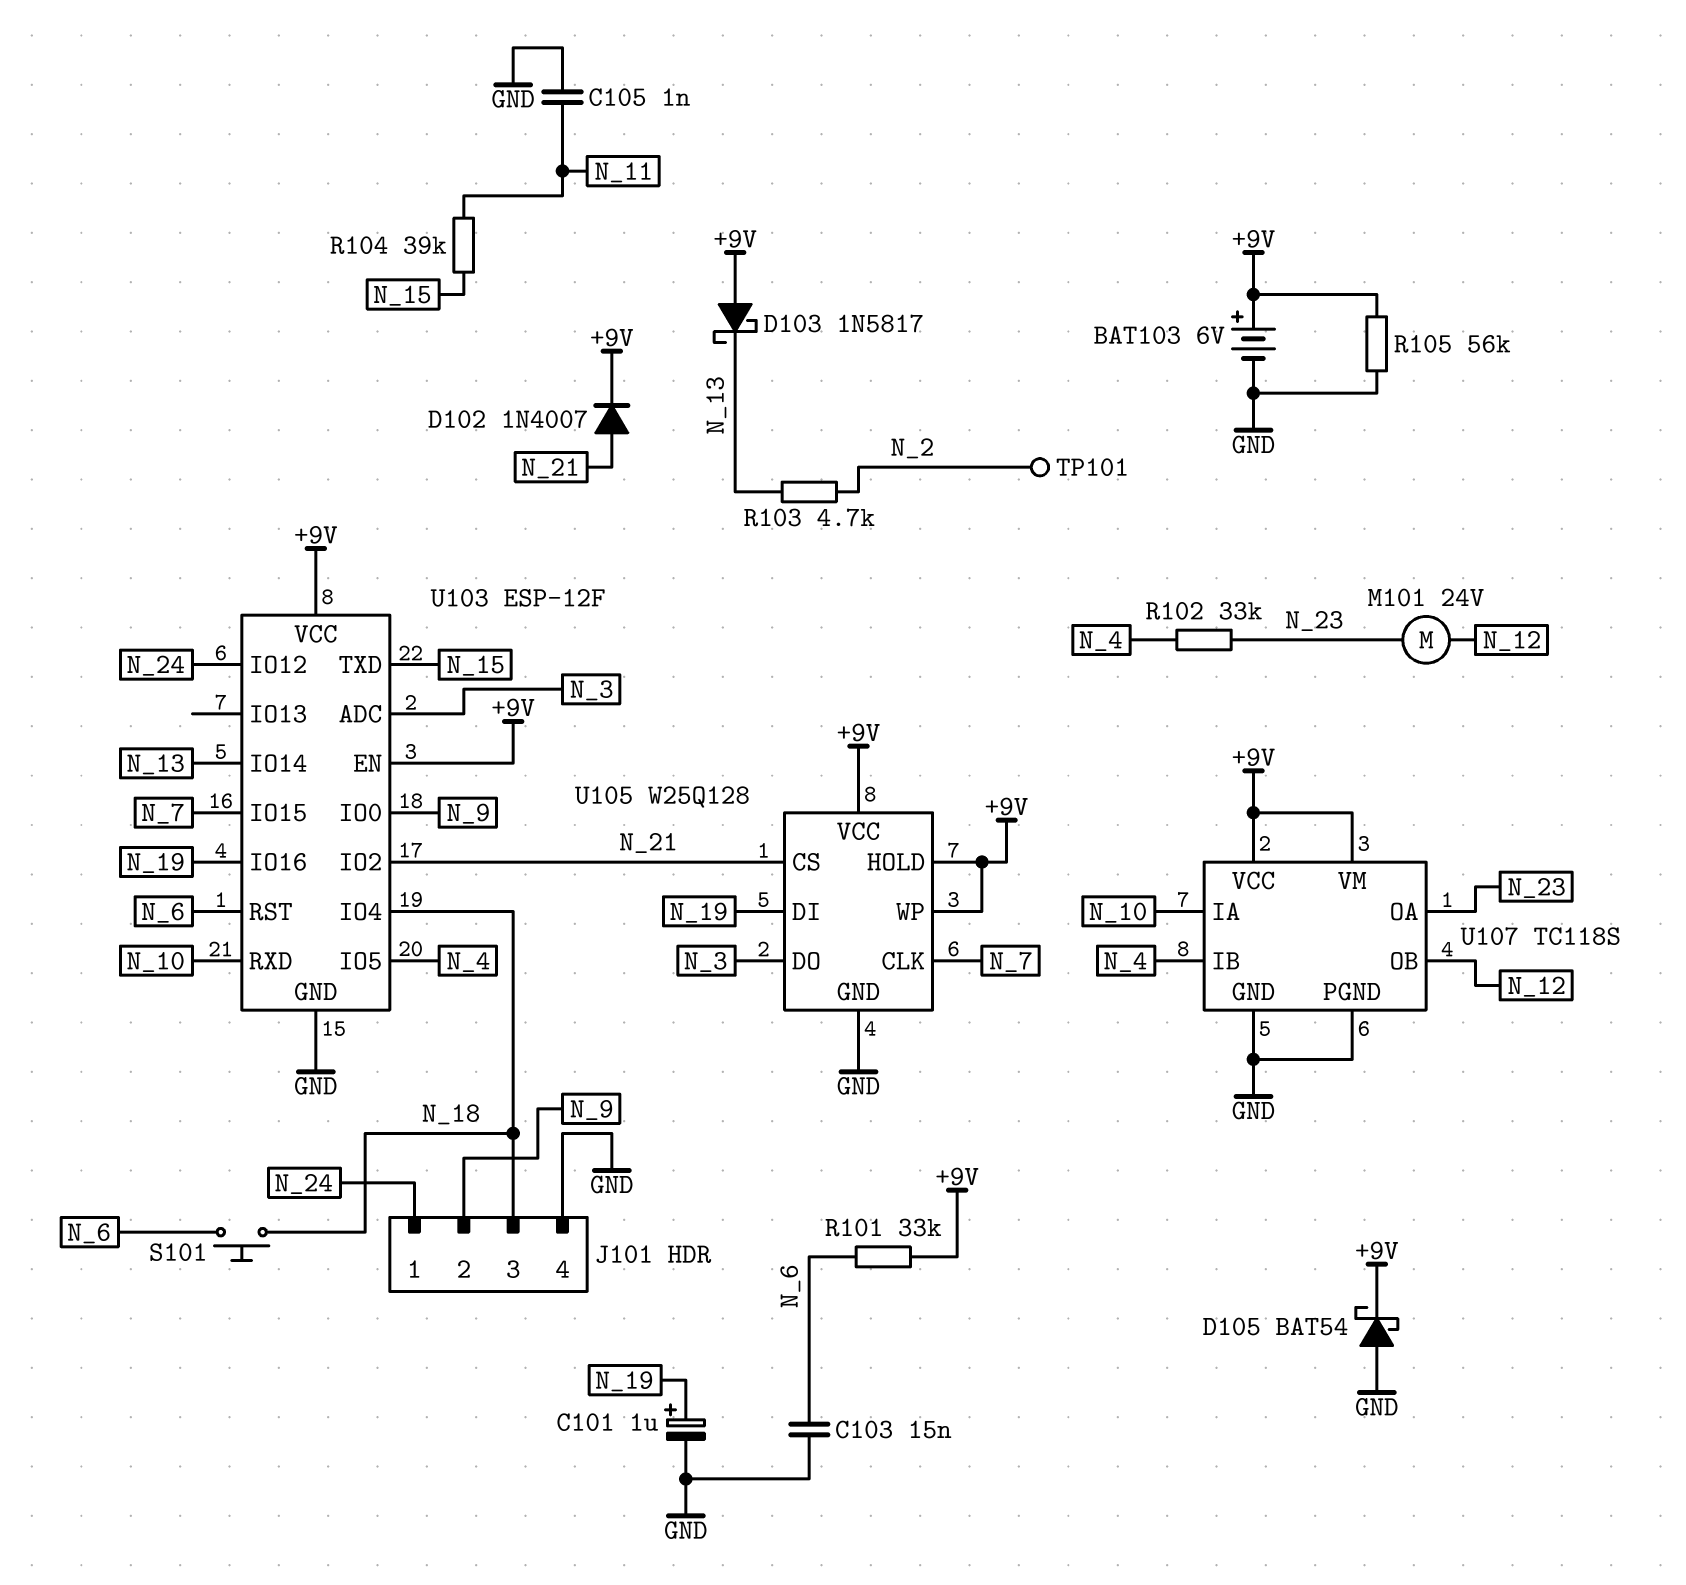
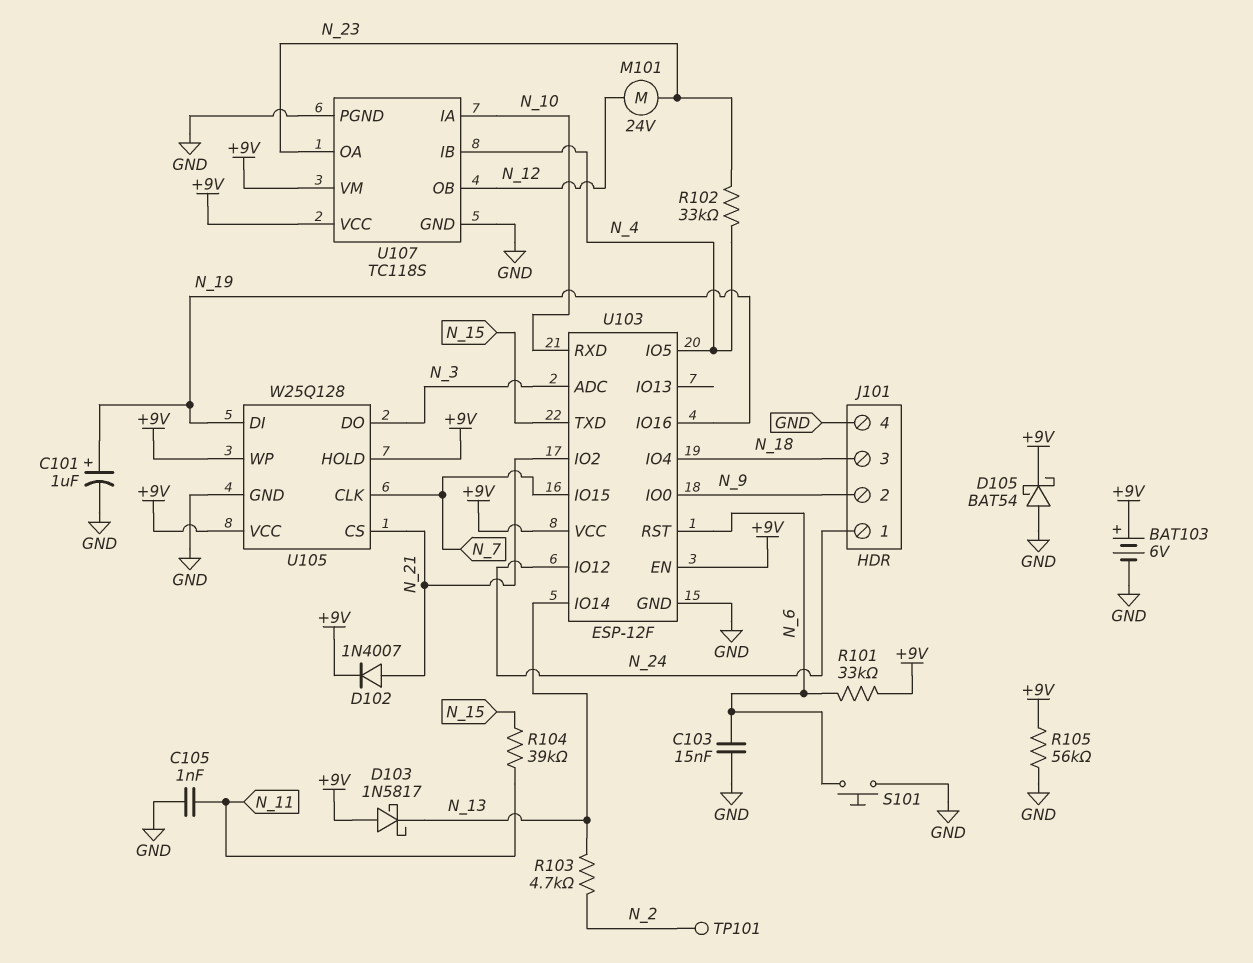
S101: button (N_6, N_18) -> button (GND, N_6)

